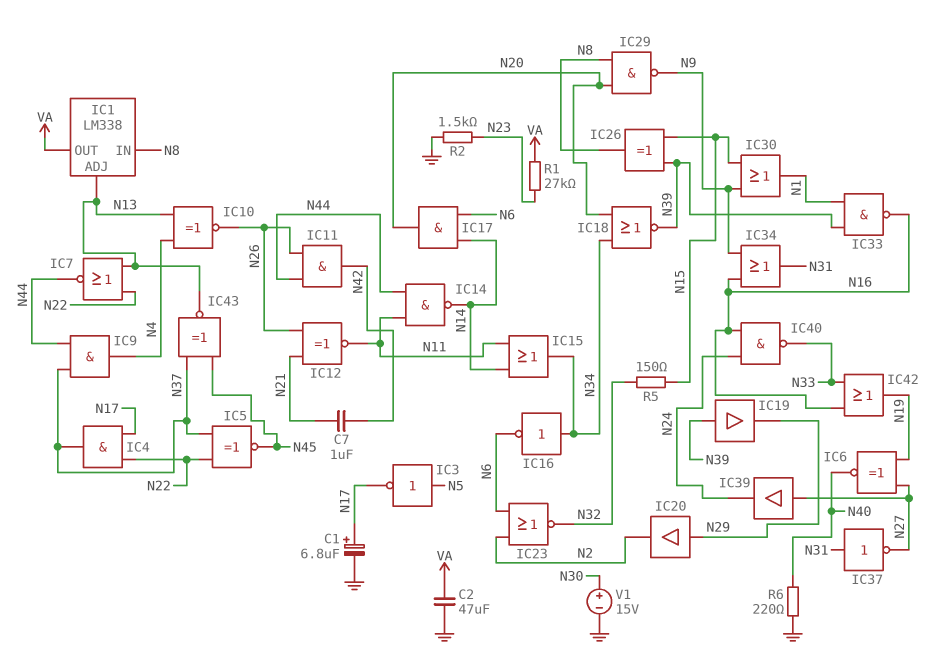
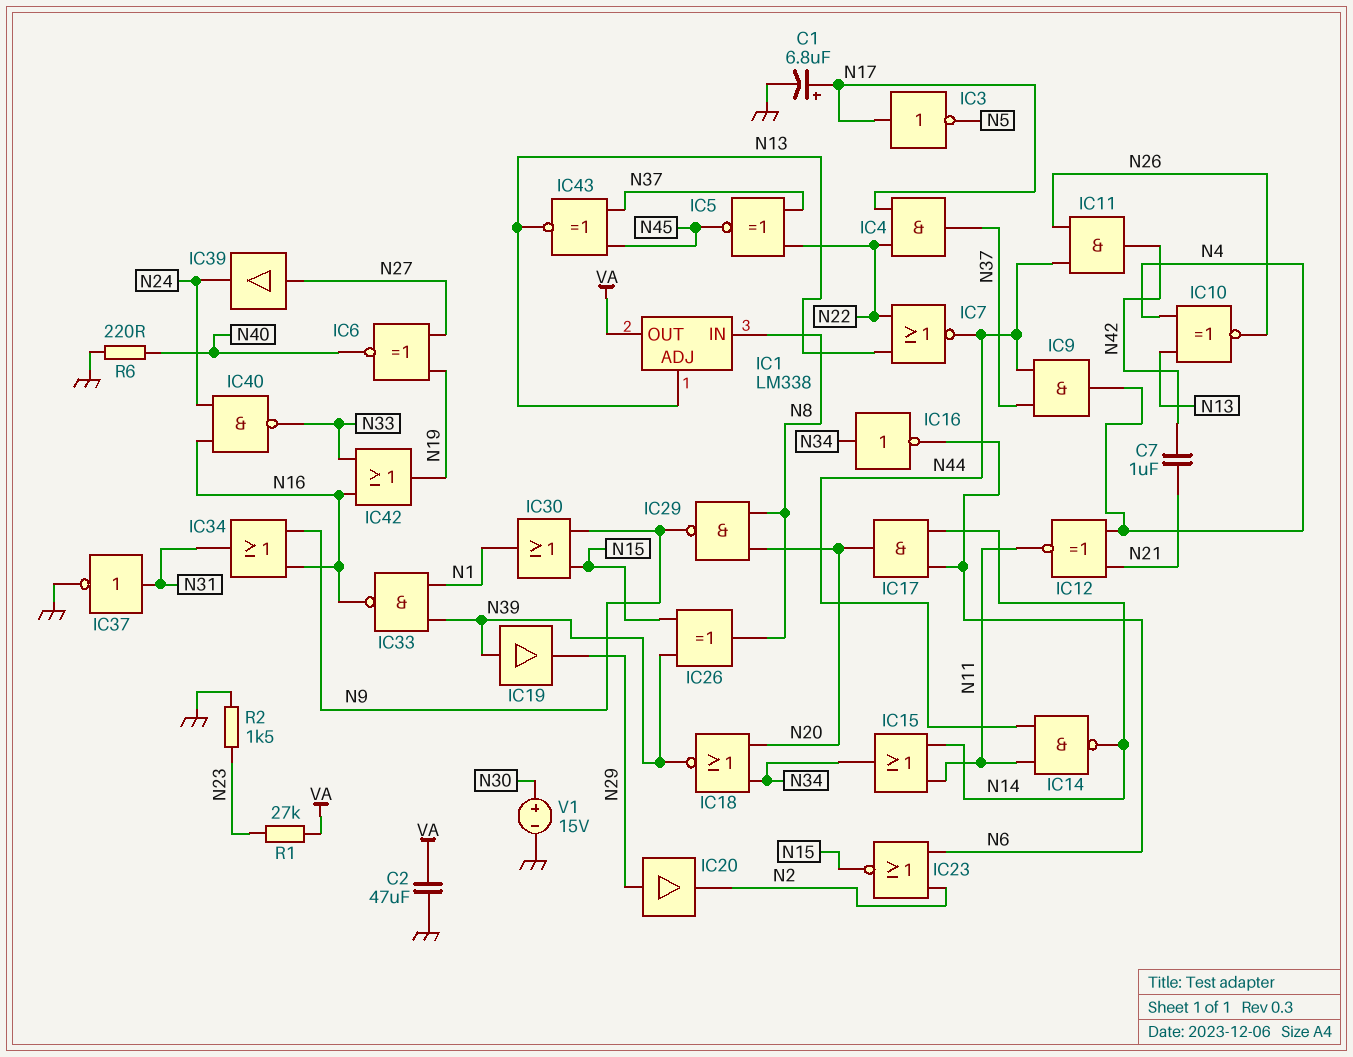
IC3: NOT (in N5, out N17) -> NOT (in N17, out N5)
IC12: XNOR (in N21, in N26, out N11) -> XNOR (in N4, in N21, out N11)
IC23: NOR (in N2, in N6, out N32) -> NOR (in N2, in N6, out N15)
IC37: NOT (in N31, out N27) -> NOT (in N31, out GND)
R5: 150 (N15, N32) -> none

